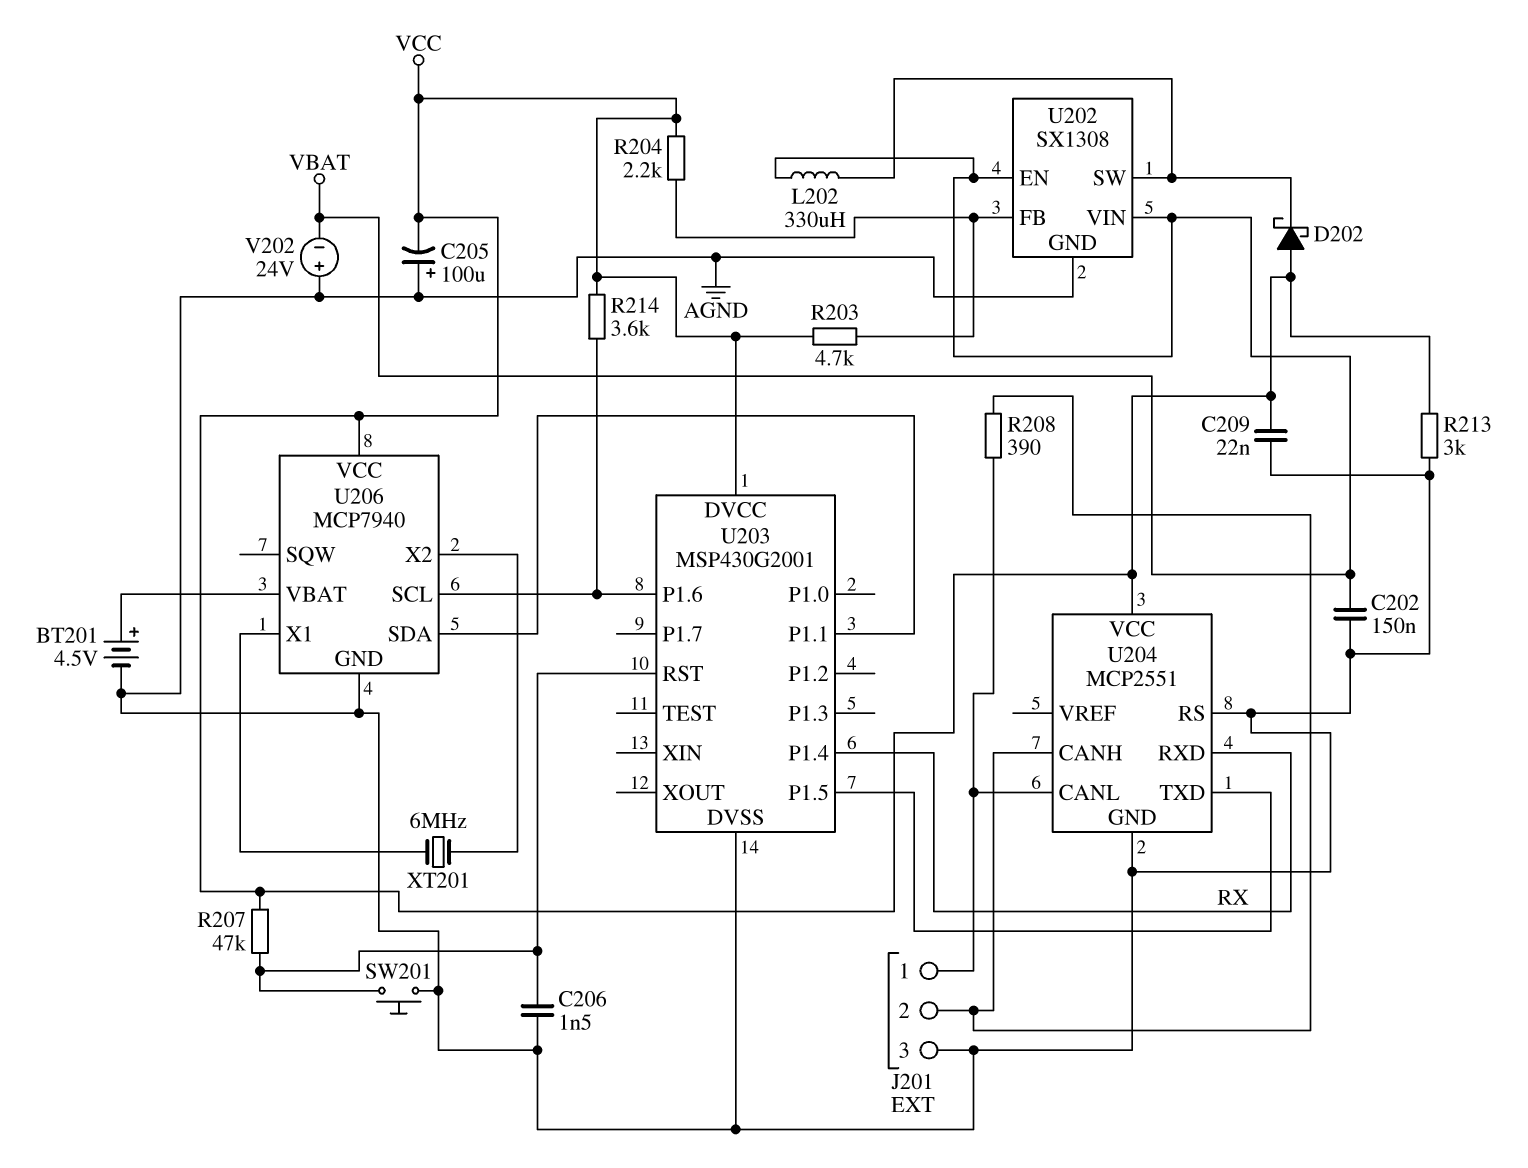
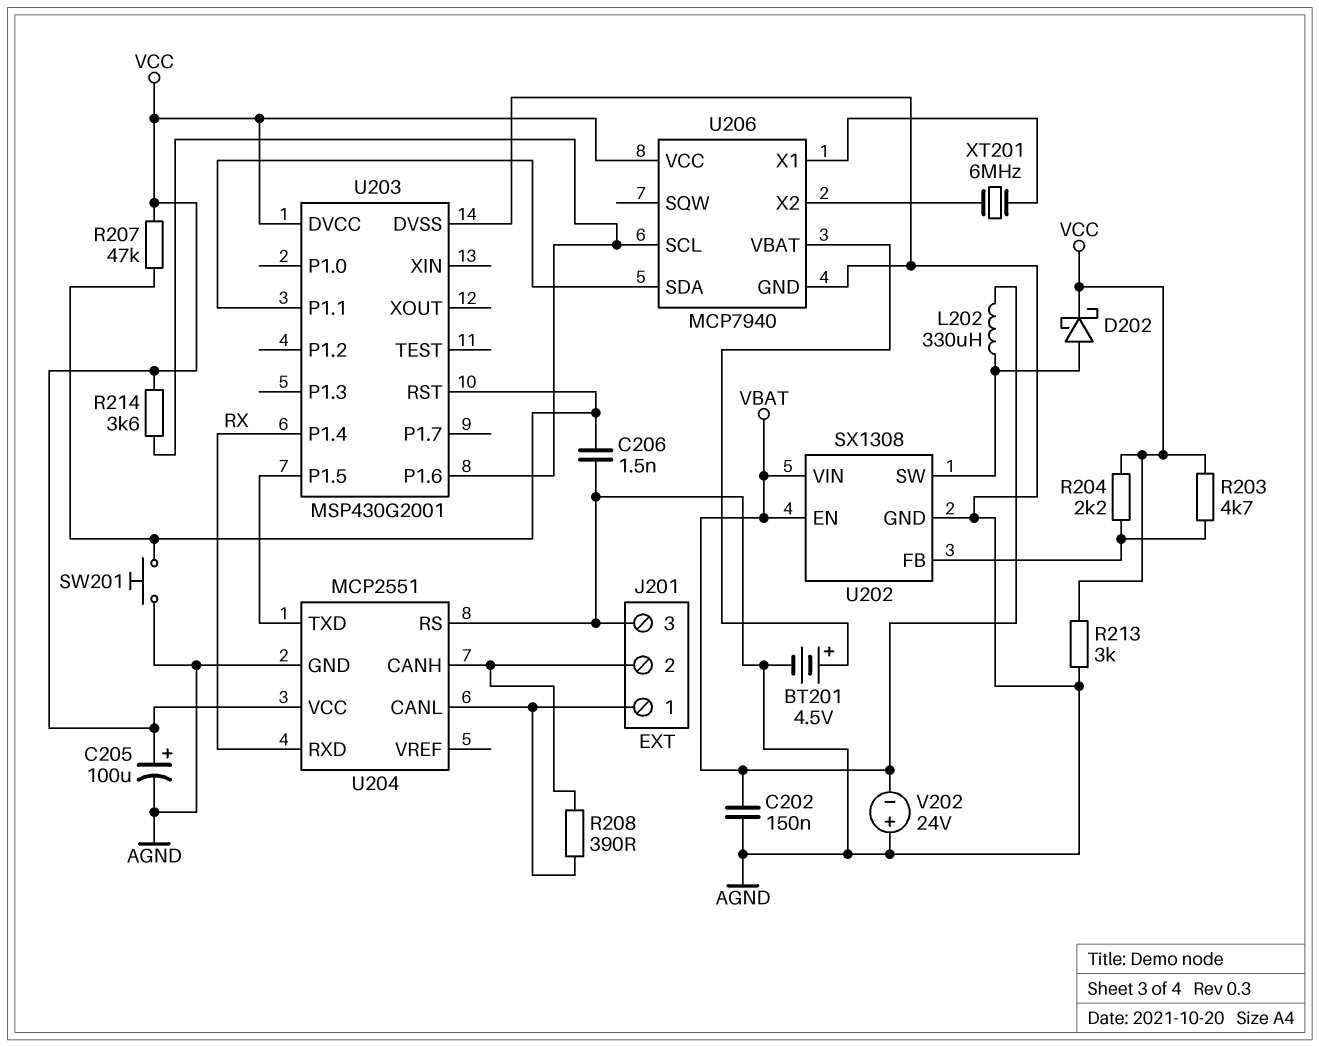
C205: 100uF (plus AGND, minus VCC) -> 100uF (plus VCC, minus AGND)
C209: 22nF (AGND, VCC) -> none
D202: schottky (A VCC, K U202/SW) -> schottky (A U202/SW, K VCC)

